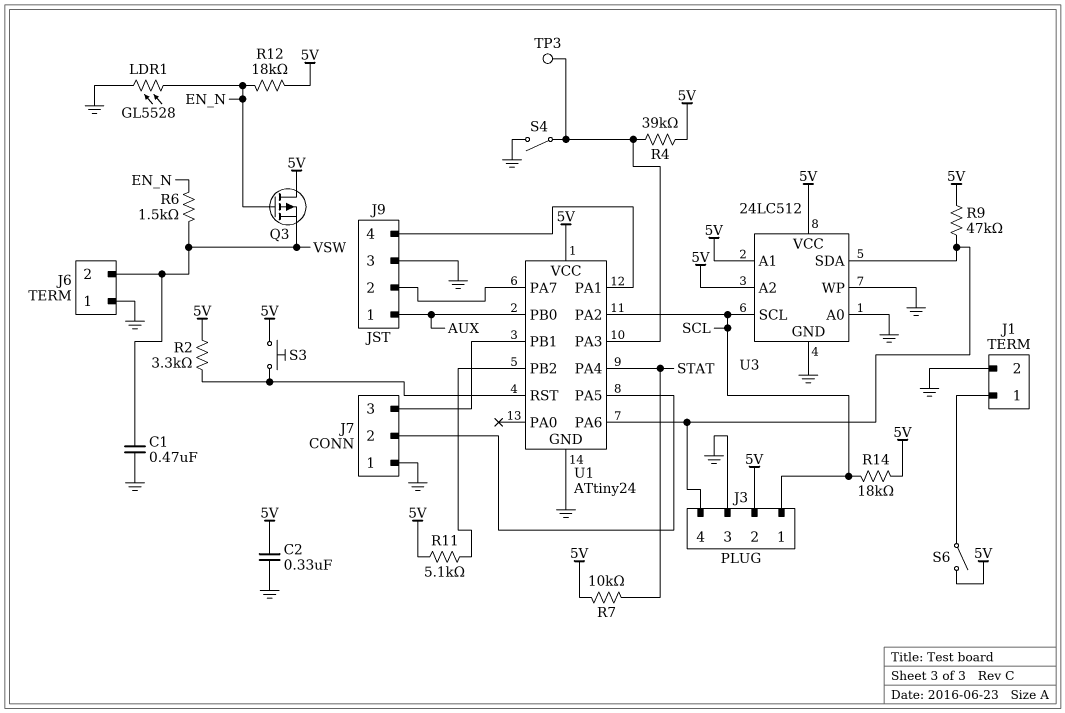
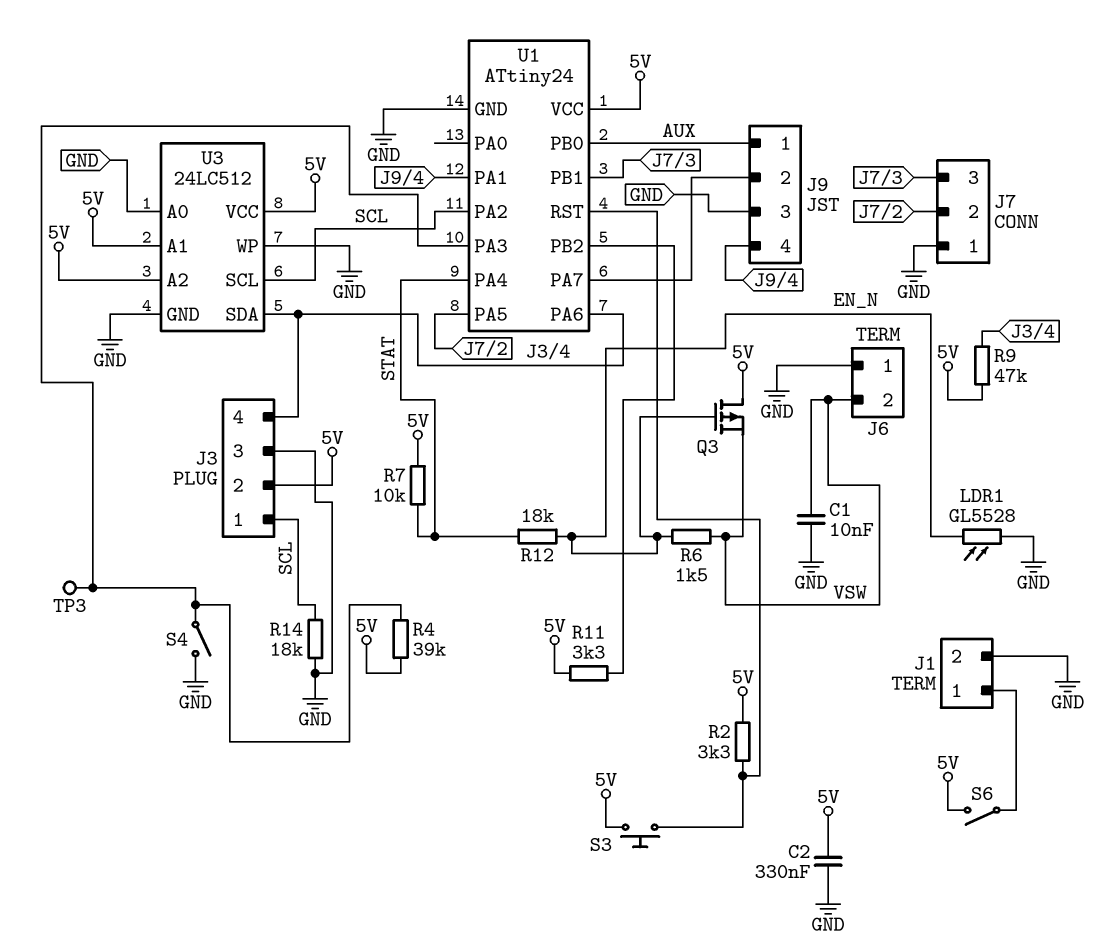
C1: 470nF (GND, VSW) -> 10nF (GND, VSW)
R11: 5.1k (5V, U1/PB2) -> 3.3k (5V, U1/PB2)
R12: 18k (5V, EN_N) -> 18k (EN_N, STAT)
R14: 18k (5V, SCL) -> 18k (GND, SCL)

